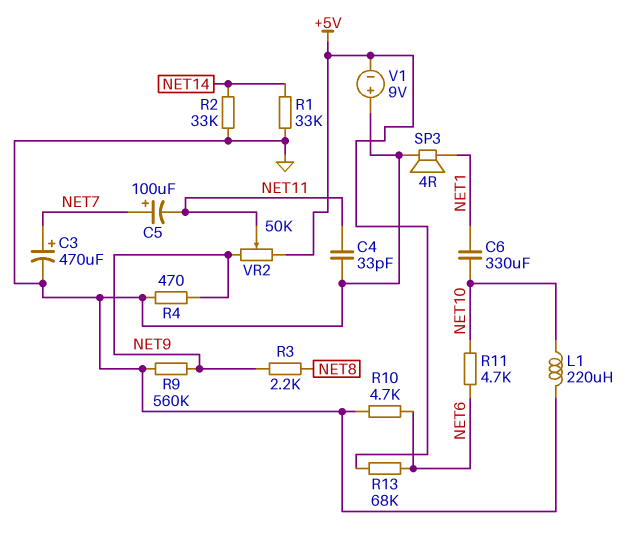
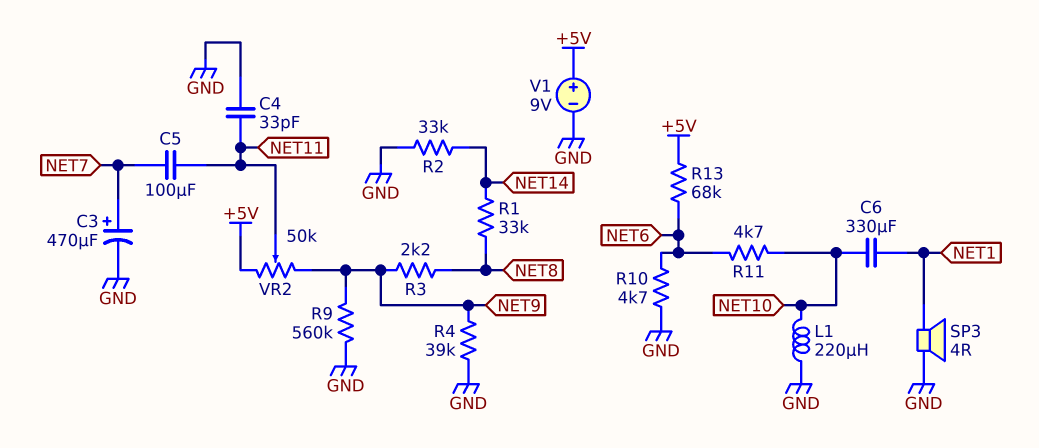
C5: 100uF (plus NET7, minus NET11) -> 100uF (NET7, NET11)
R1: 33k (GND, NET14) -> 33k (NET8, NET14)
R4: 470 (GND, NET9) -> 39k (GND, NET9)
V1: 9V (plus GND, minus +5V) -> 9V (plus +5V, minus GND)

